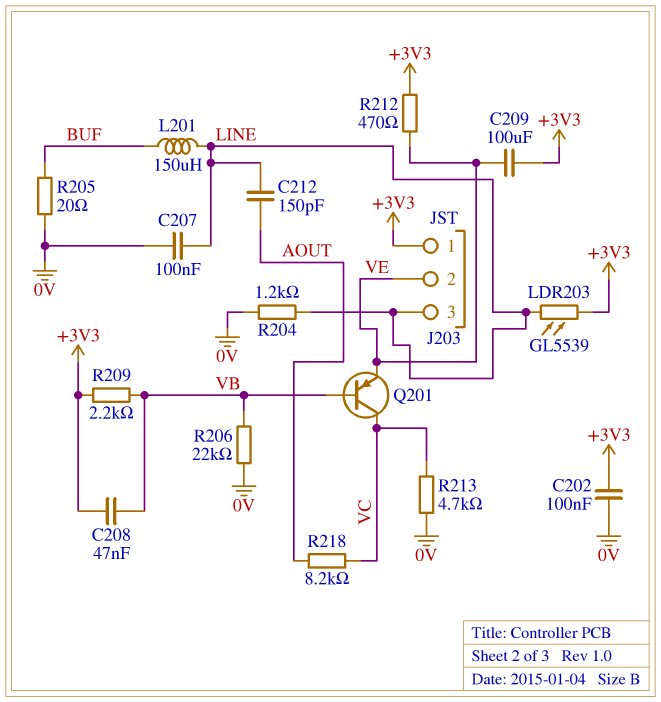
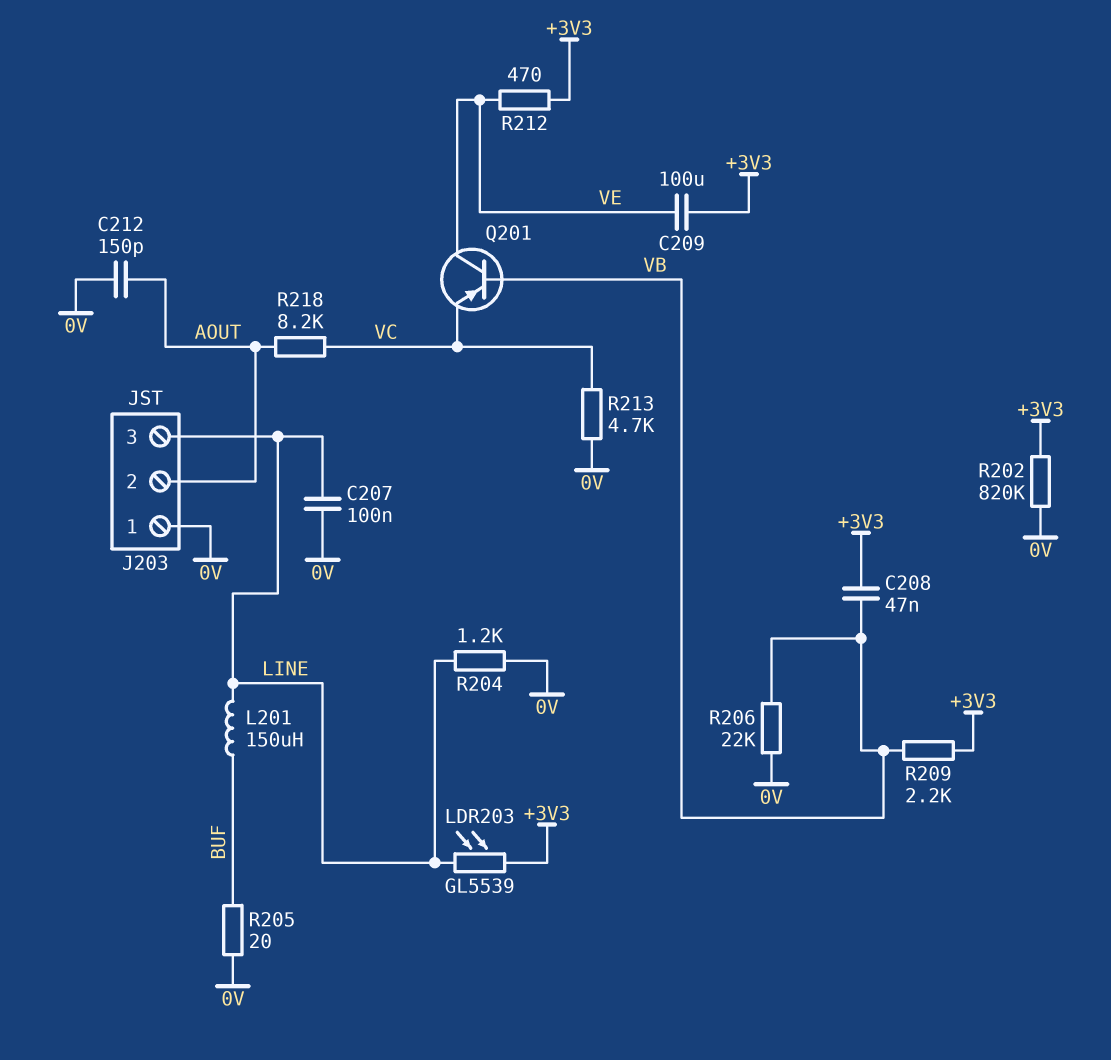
C202: 100nF (+3V3, 0V) -> none
C212: 150pF (AOUT, LINE) -> 150pF (0V, AOUT)
J203 pin 1: +3V3 -> 0V
J203 pin 2: VE -> AOUT
Q201: PNP (B VB, C VC, E VE) -> PNP (B VB, C VE, E VC)
R202: none -> 820k (+3V3, 0V)

